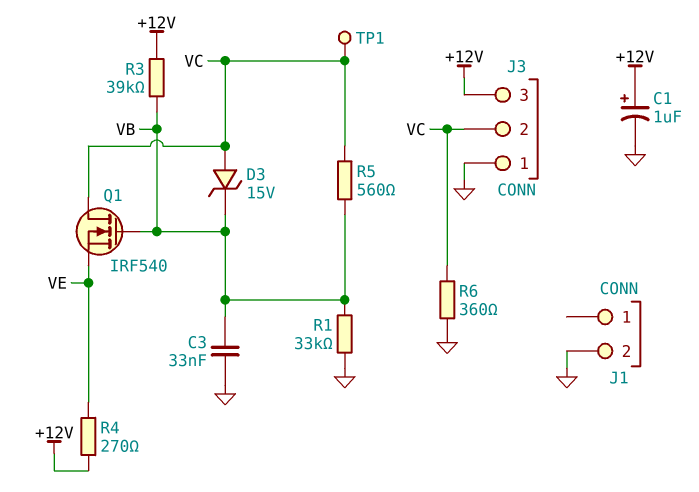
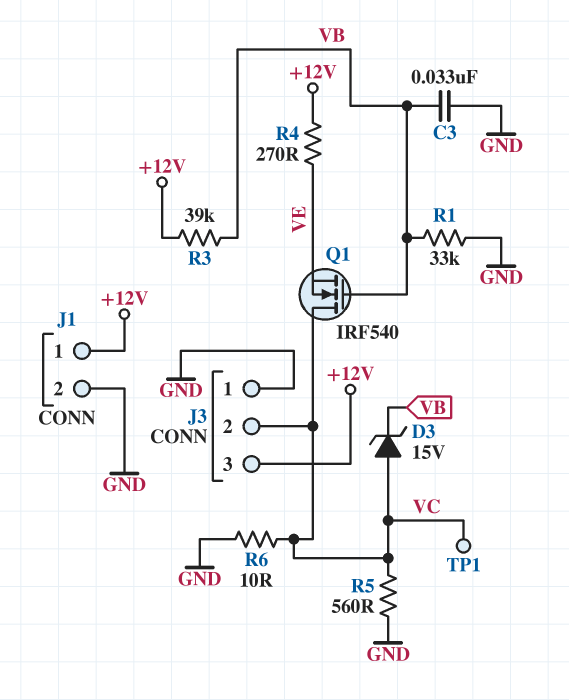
C1: 1uF (plus +12V, minus GND) -> none
J1 pin 1: none -> +12V
R5: 560 (VB, VC) -> 560 (GND, VC)
R6: 360 (GND, VC) -> 10 (GND, VC)

